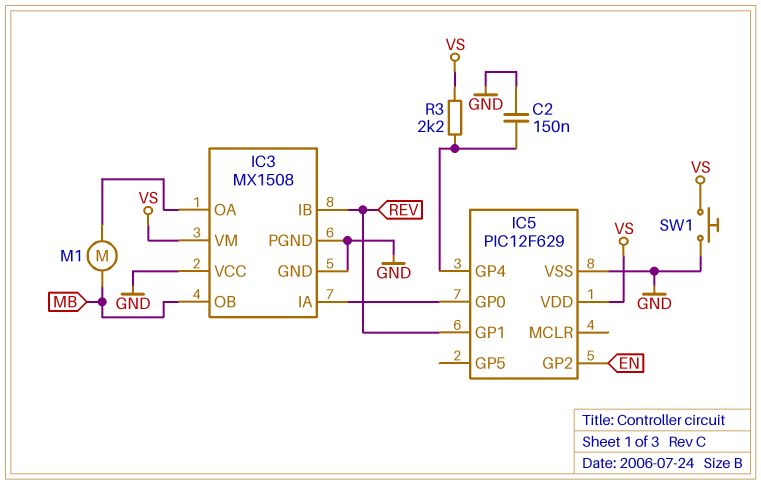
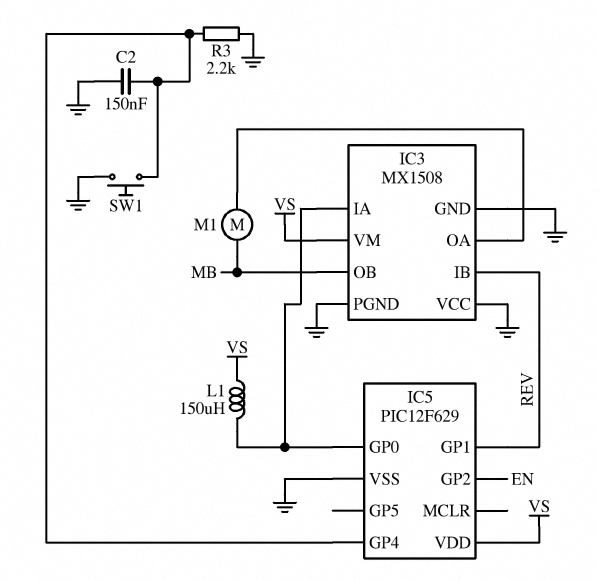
L1: none -> 150uH (IC3/IA, VS)
R3: 2.2k (IC5/GP4, VS) -> 2.2k (GND, IC5/GP4)
SW1: button (GND, VS) -> button (GND, IC5/GP4)

